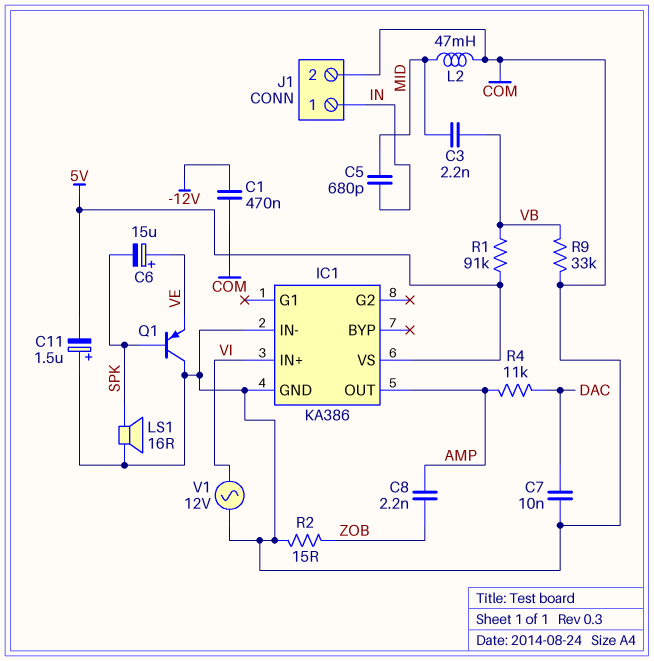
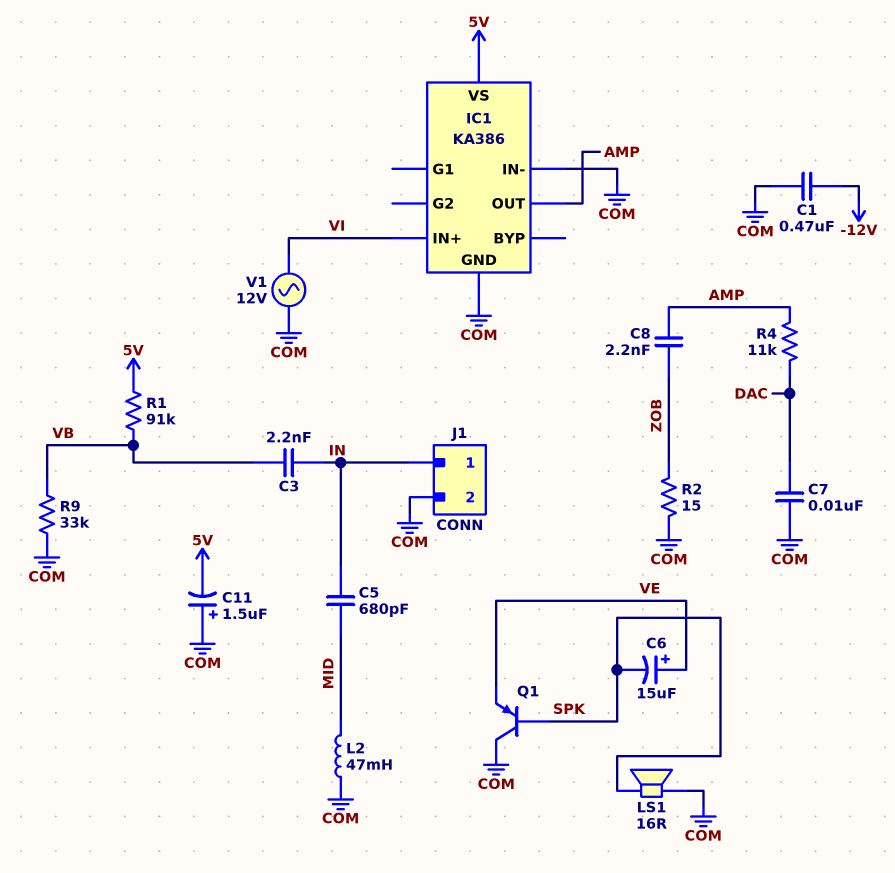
C3: 2.2nF (MID, VB) -> 2.2nF (IN, VB)

